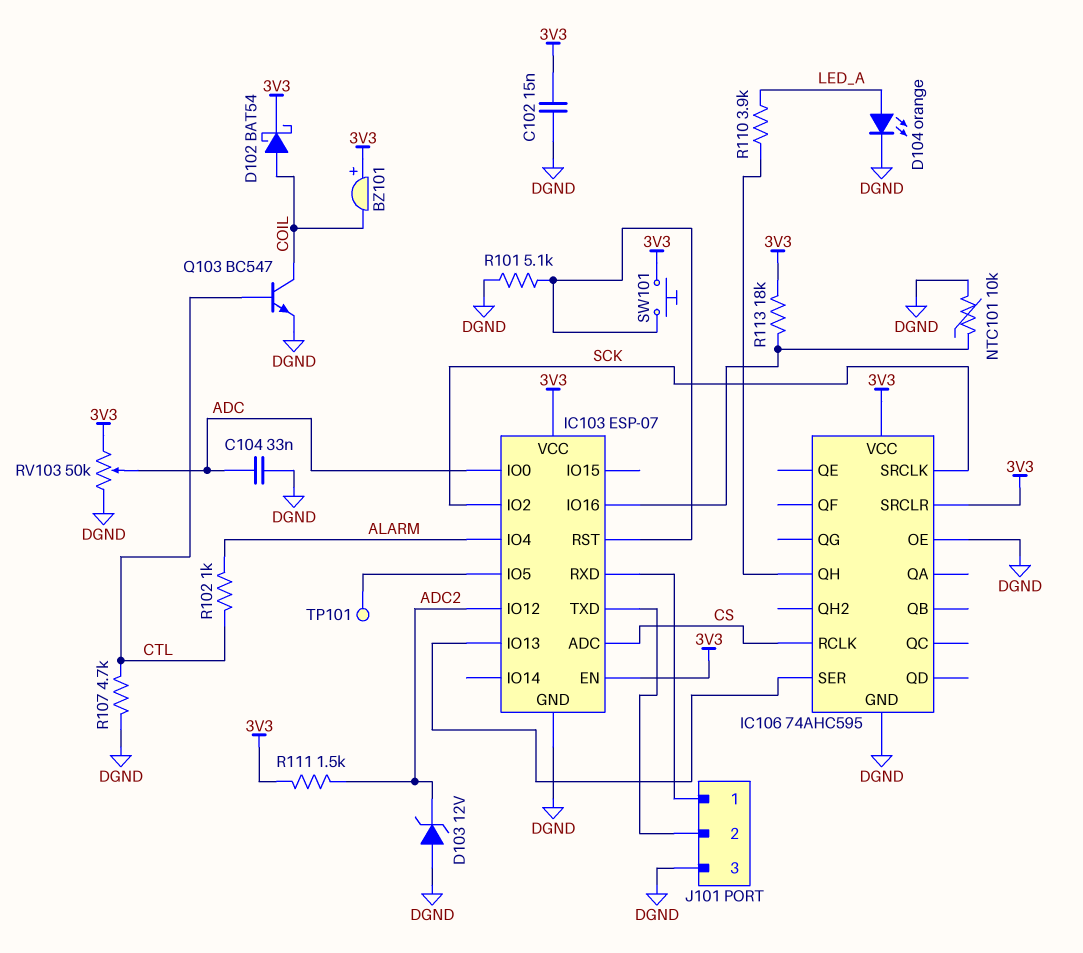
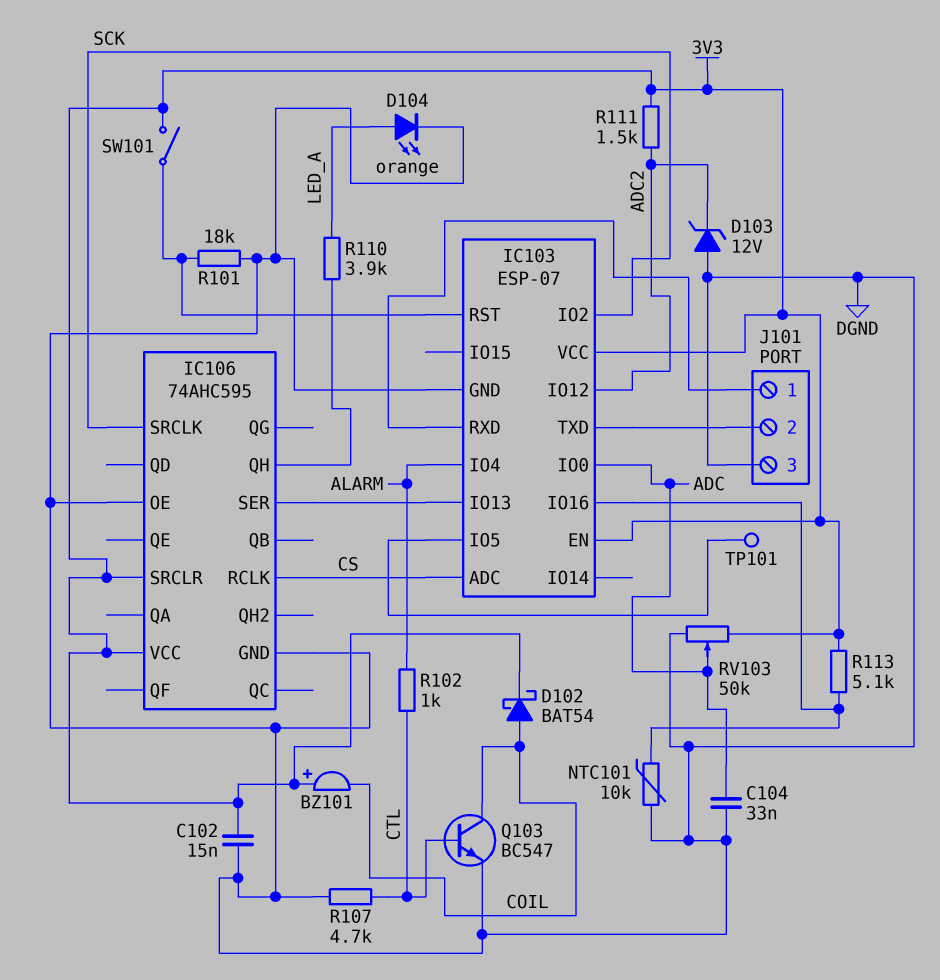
R101: 5.1k (DGND, IC103/RST) -> 18k (DGND, IC103/RST)
R113: 18k (3V3, IC103/IO16) -> 5.1k (3V3, IC103/IO16)
SW101: button (3V3, IC103/RST) -> switch (3V3, IC103/RST)

